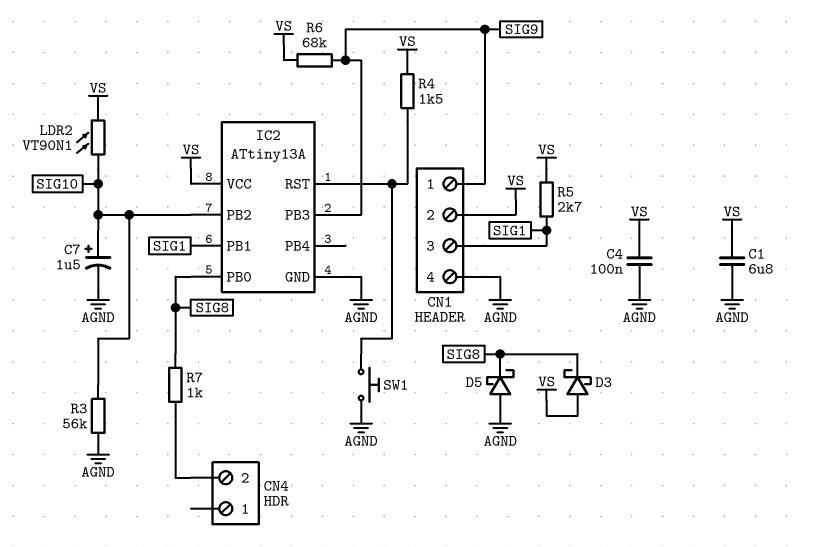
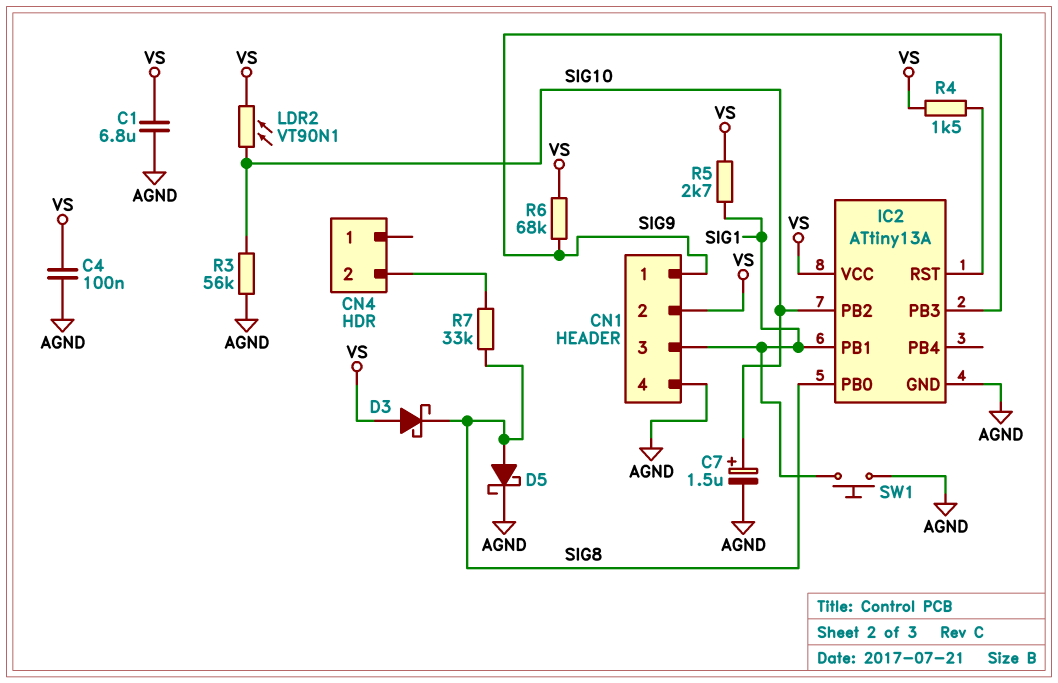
D5: schottky (A AGND, K SIG8) -> schottky (A SIG8, K AGND)
R7: 1k (CN4/2, SIG8) -> 33k (CN4/2, SIG8)
SW1: button (AGND, IC2/RST) -> button (AGND, SIG1)

